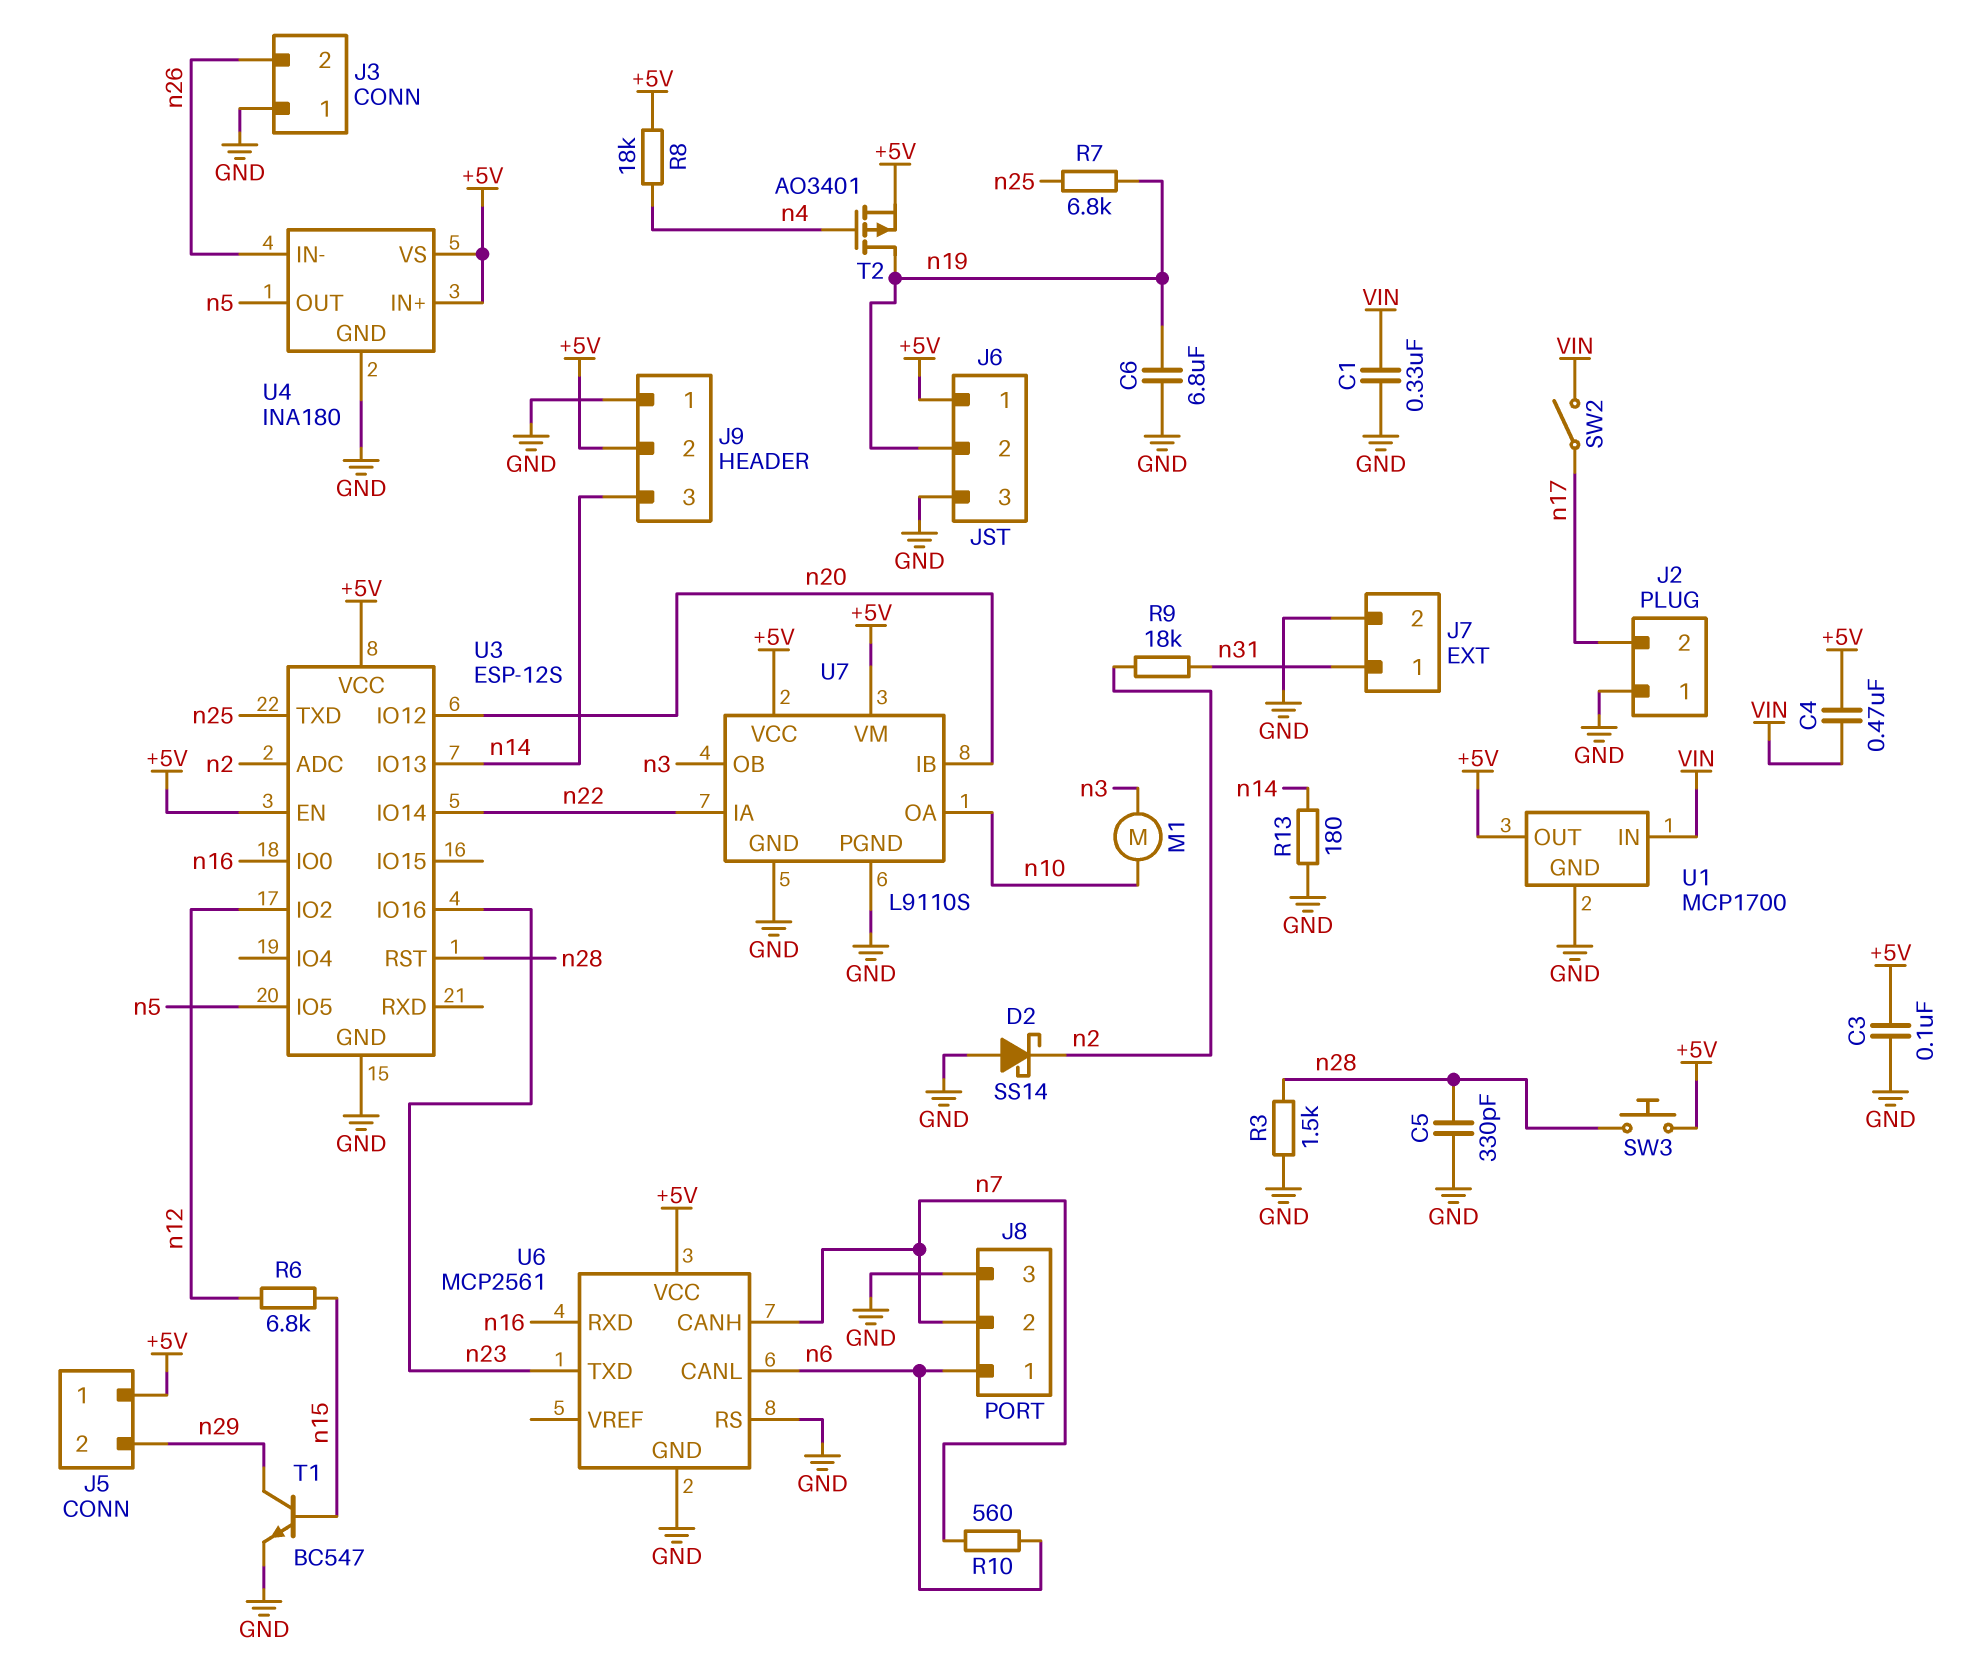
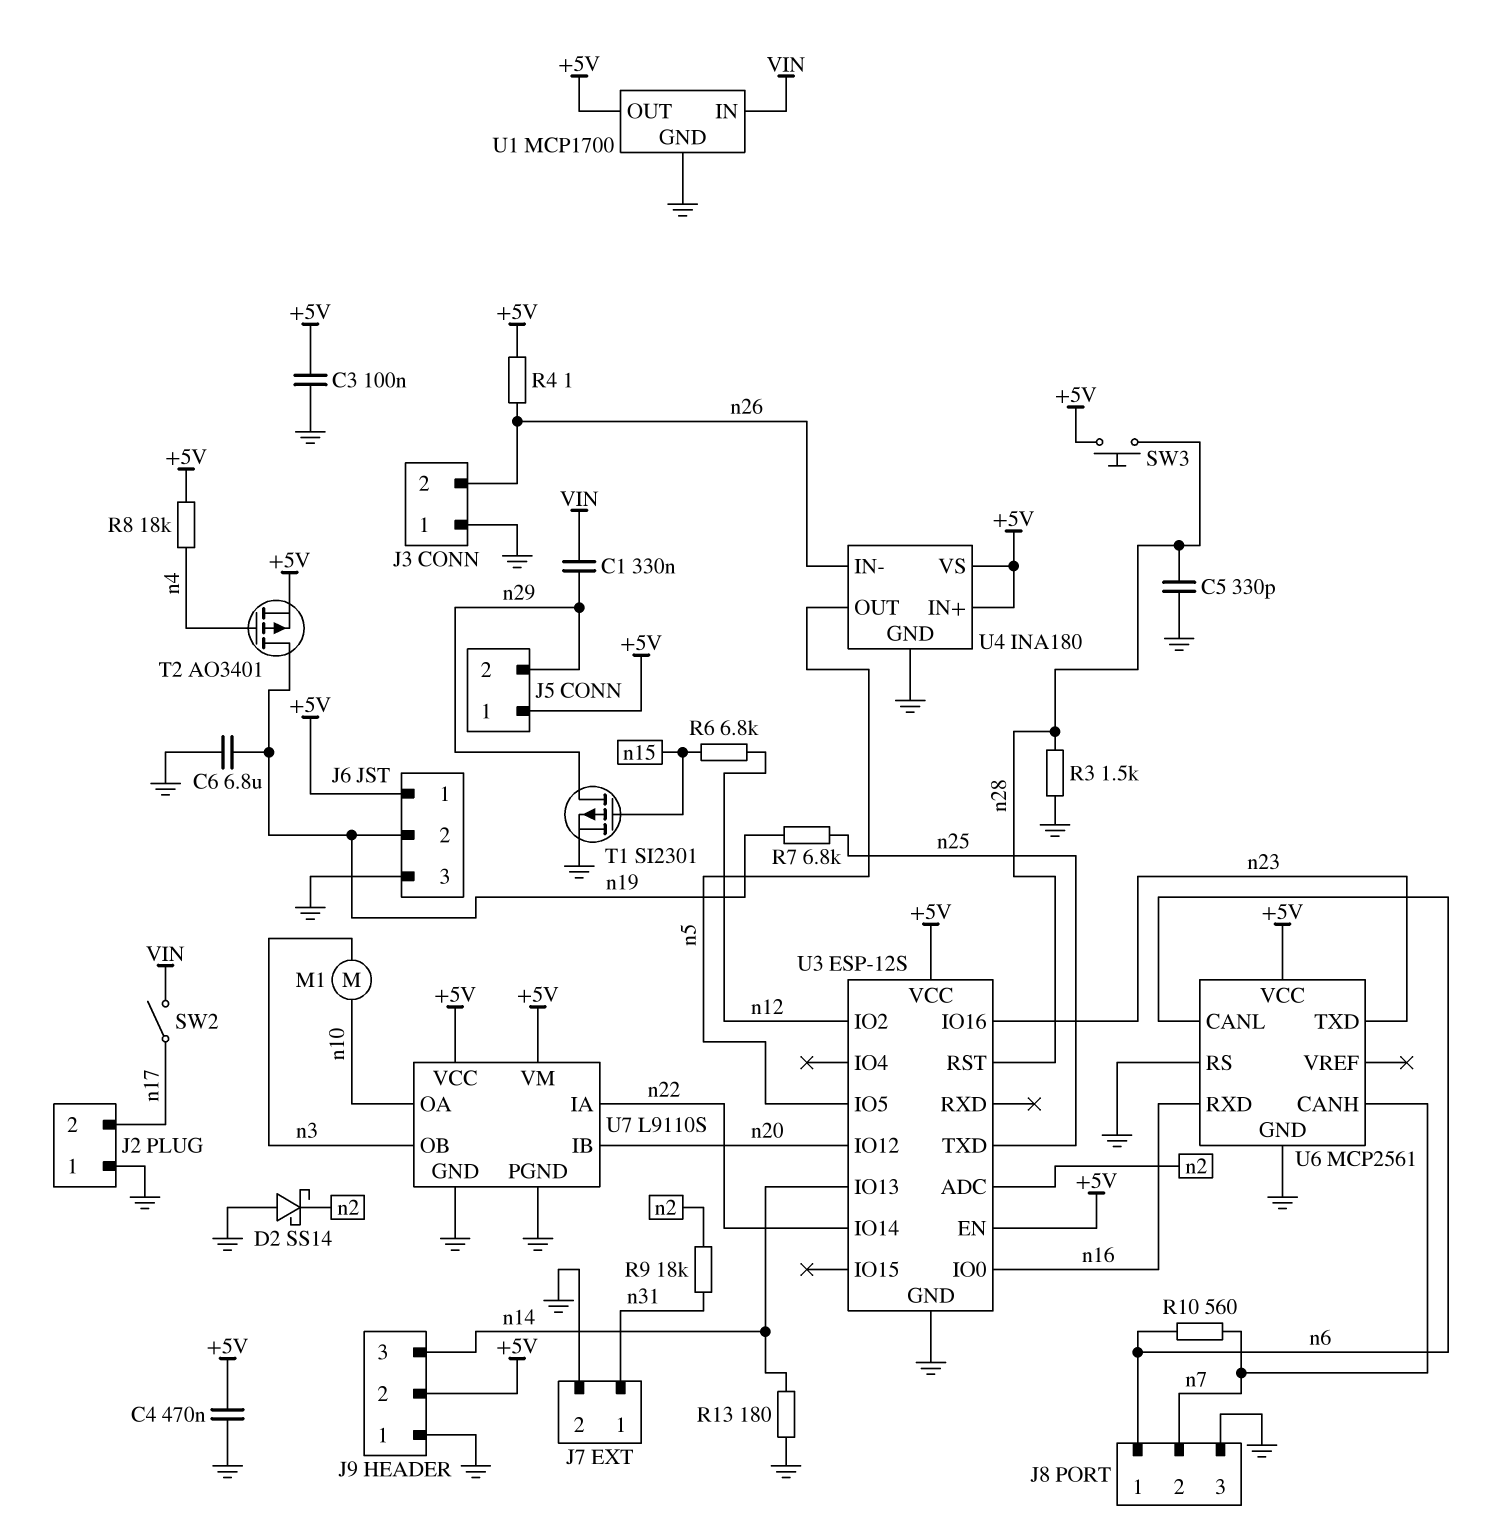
C1: 330nF (GND, VIN) -> 330nF (VIN, n29)
C4: 470nF (+5V, VIN) -> 470nF (+5V, GND)
R4: none -> 1 (+5V, n26)
T1: NPN BC547 (B n15, C n29, E GND) -> PMOS SI2301 (G n15, D n29, S GND)

